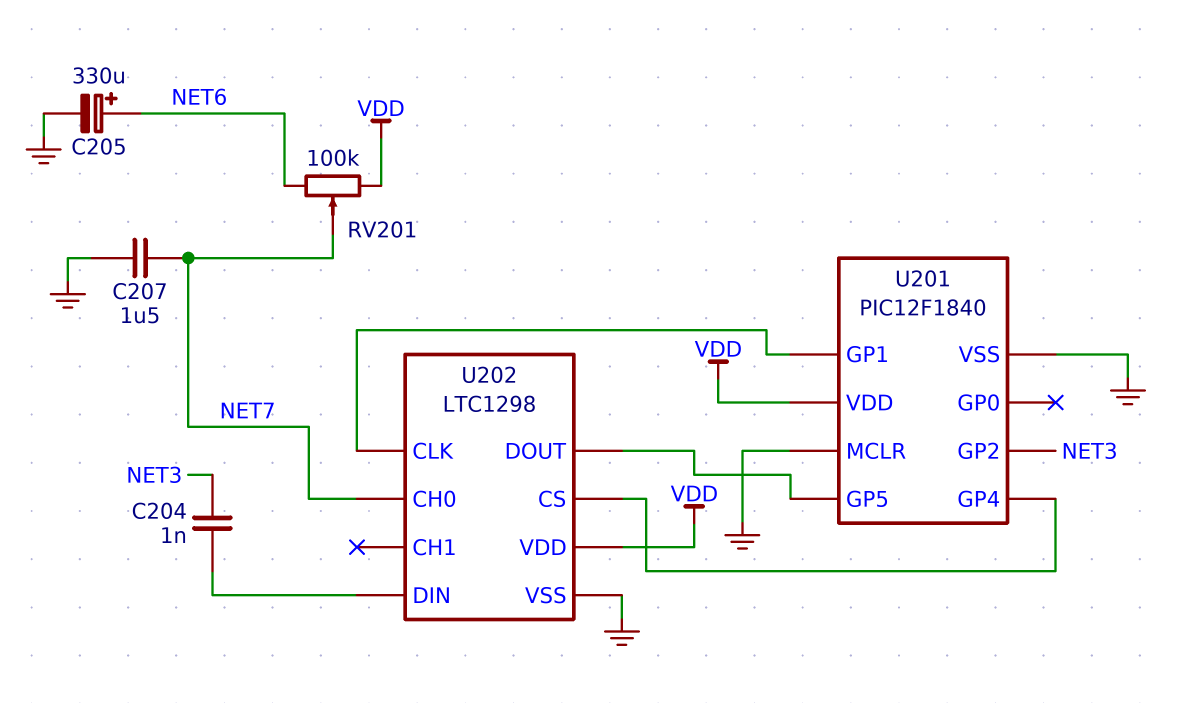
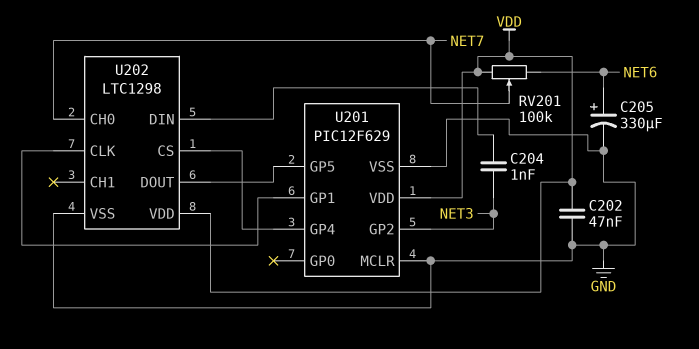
C202: none -> 47nF (GND, VDD)
C207: 1.5uF (GND, NET7) -> none
U201: PIC12F1840 -> PIC12F629

